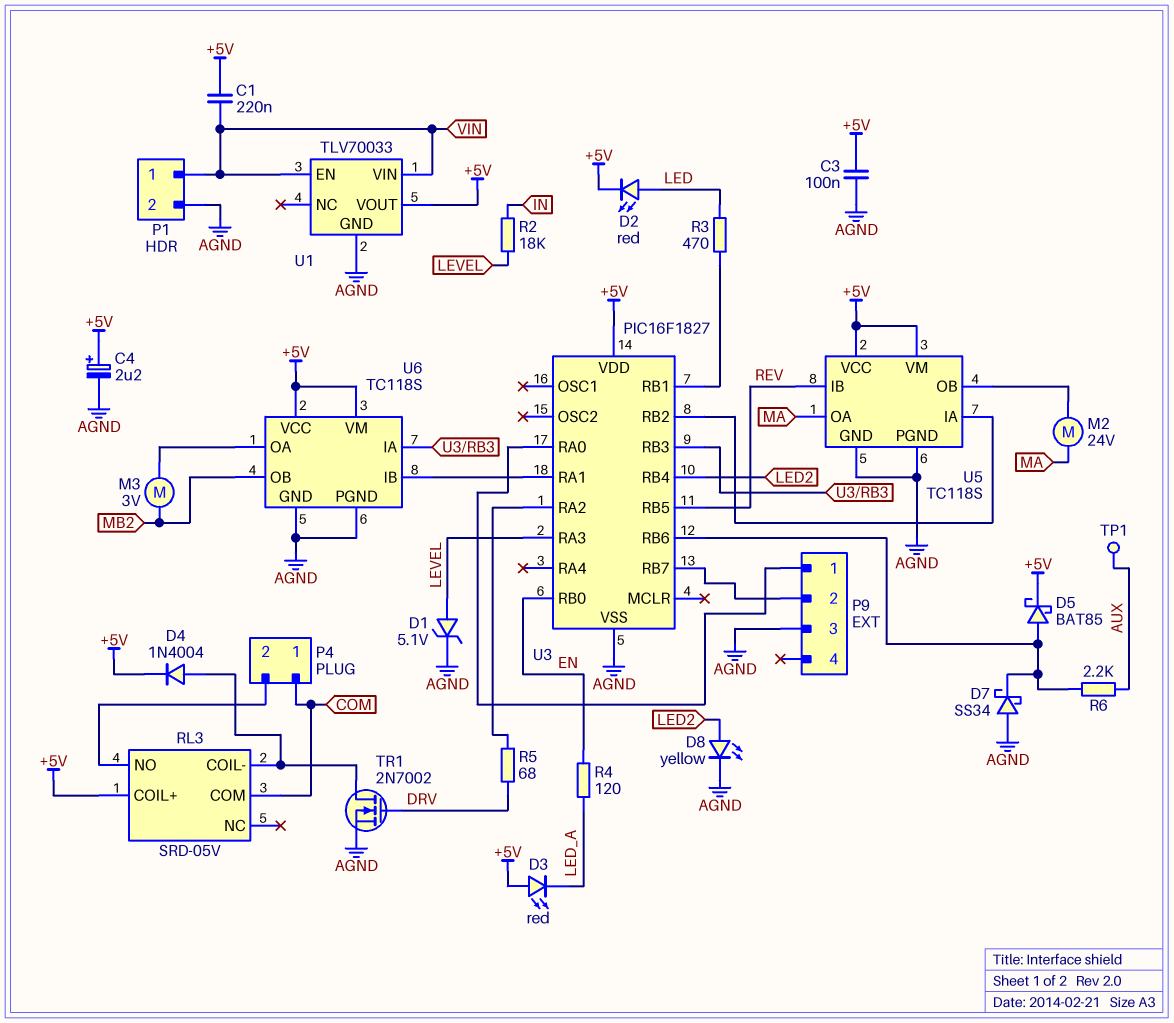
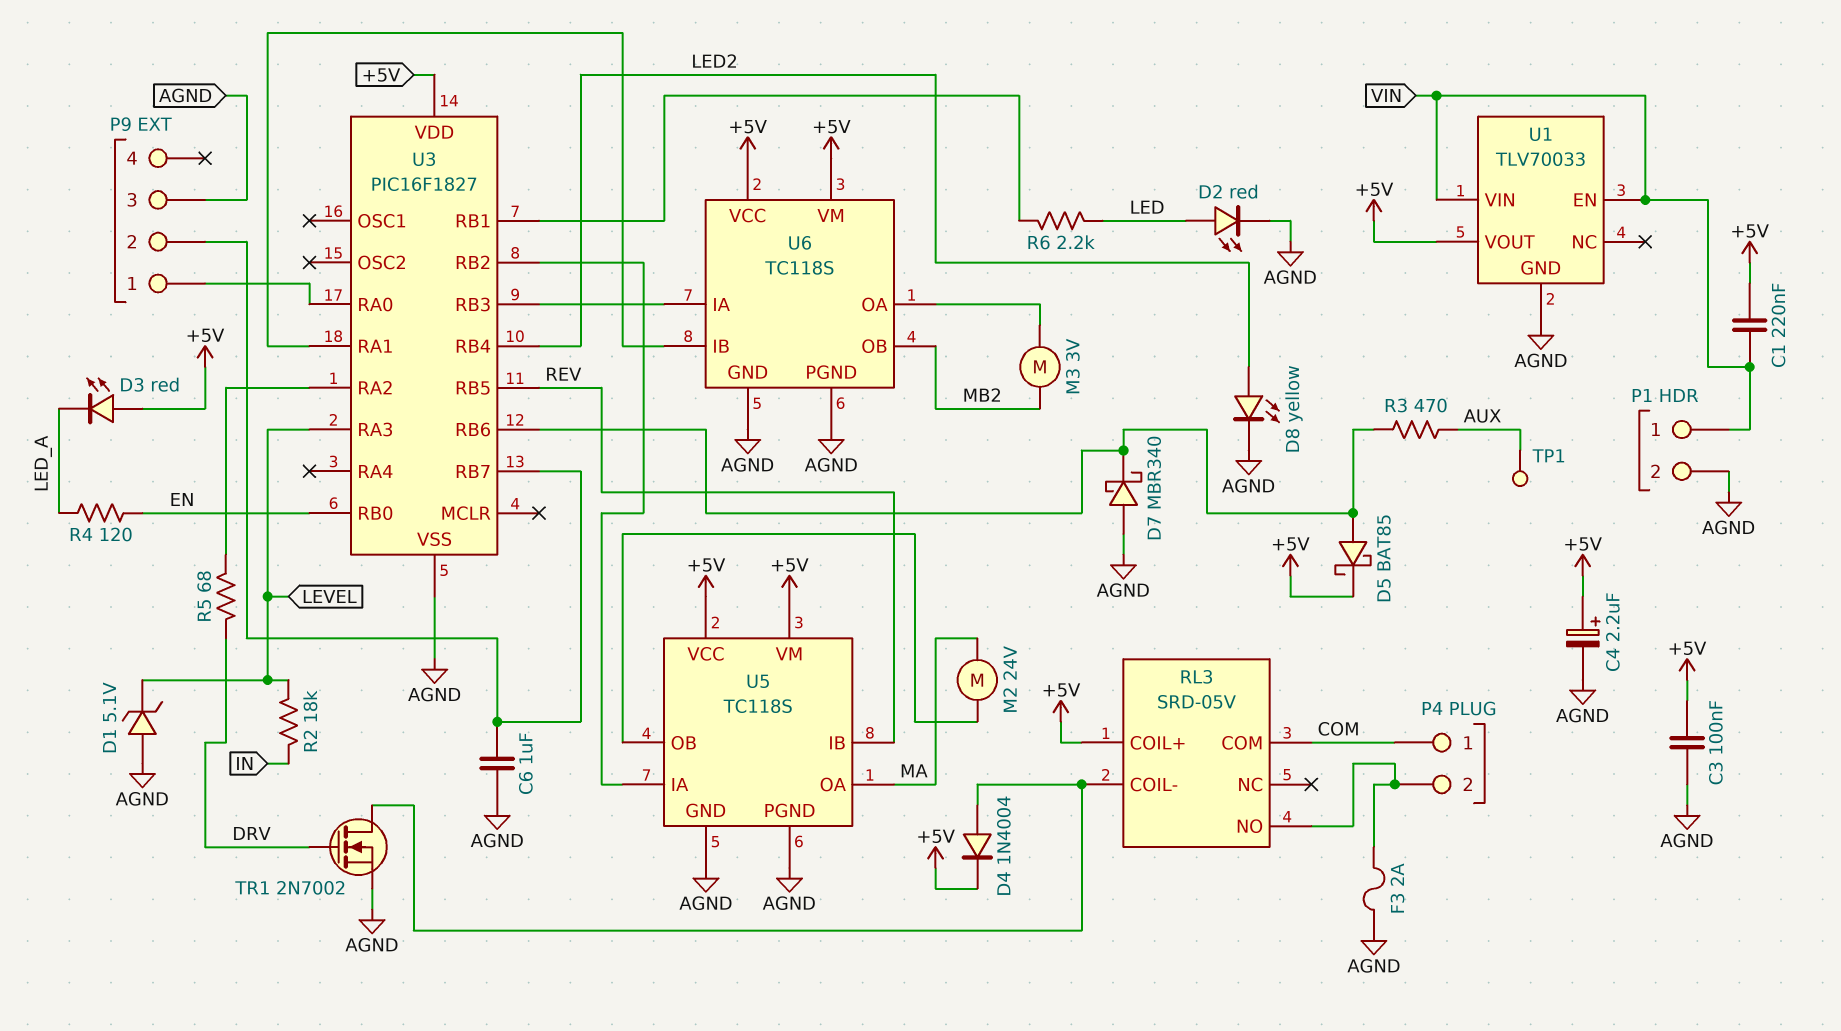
C6: none -> 1uF (AGND, P9/2)
D1: zener 5.1V (A LEVEL, K AGND) -> zener 5.1V (A AGND, K LEVEL)
D2: LED red (A LED, K +5V) -> LED red (A LED, K AGND)
D7: schottky SS34 (A AGND, K U3/RB6) -> schottky MBR340 (A AGND, K U3/RB6)
F3: none -> 2A (AGND, P4/2)
R3: 470 (LED, U3/RB1) -> 470 (AUX, U3/RB6)
R6: 2.2k (AUX, U3/RB6) -> 2.2k (LED, U3/RB1)

